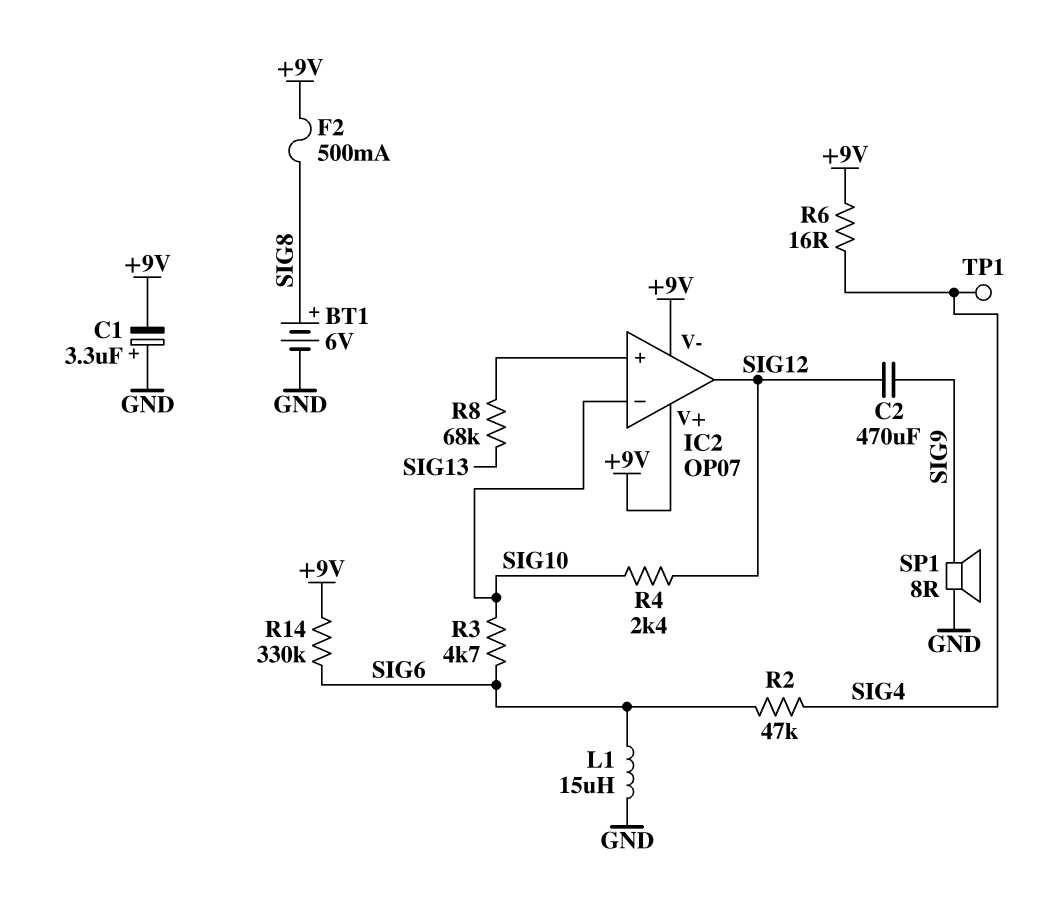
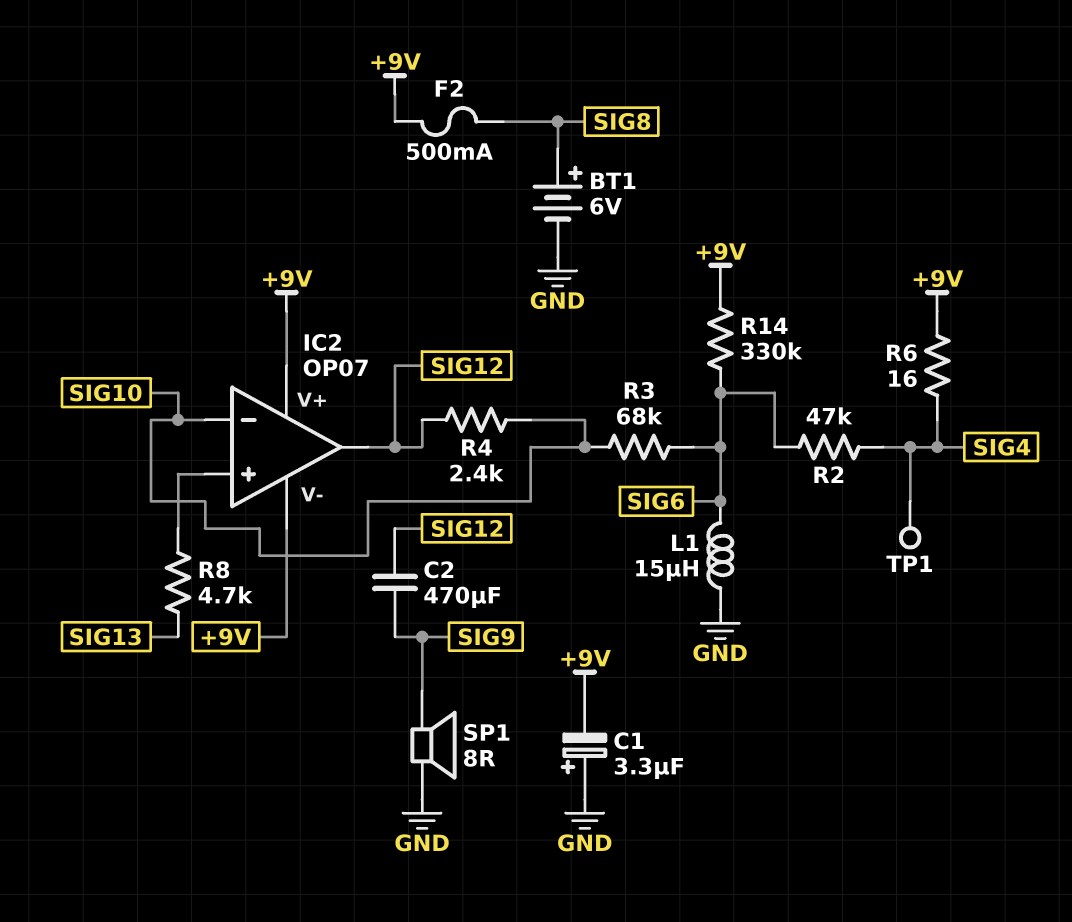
R3: 4.7k (SIG6, SIG10) -> 68k (SIG6, SIG10)
R8: 68k (IC2/in+, SIG13) -> 4.7k (IC2/in+, SIG13)

